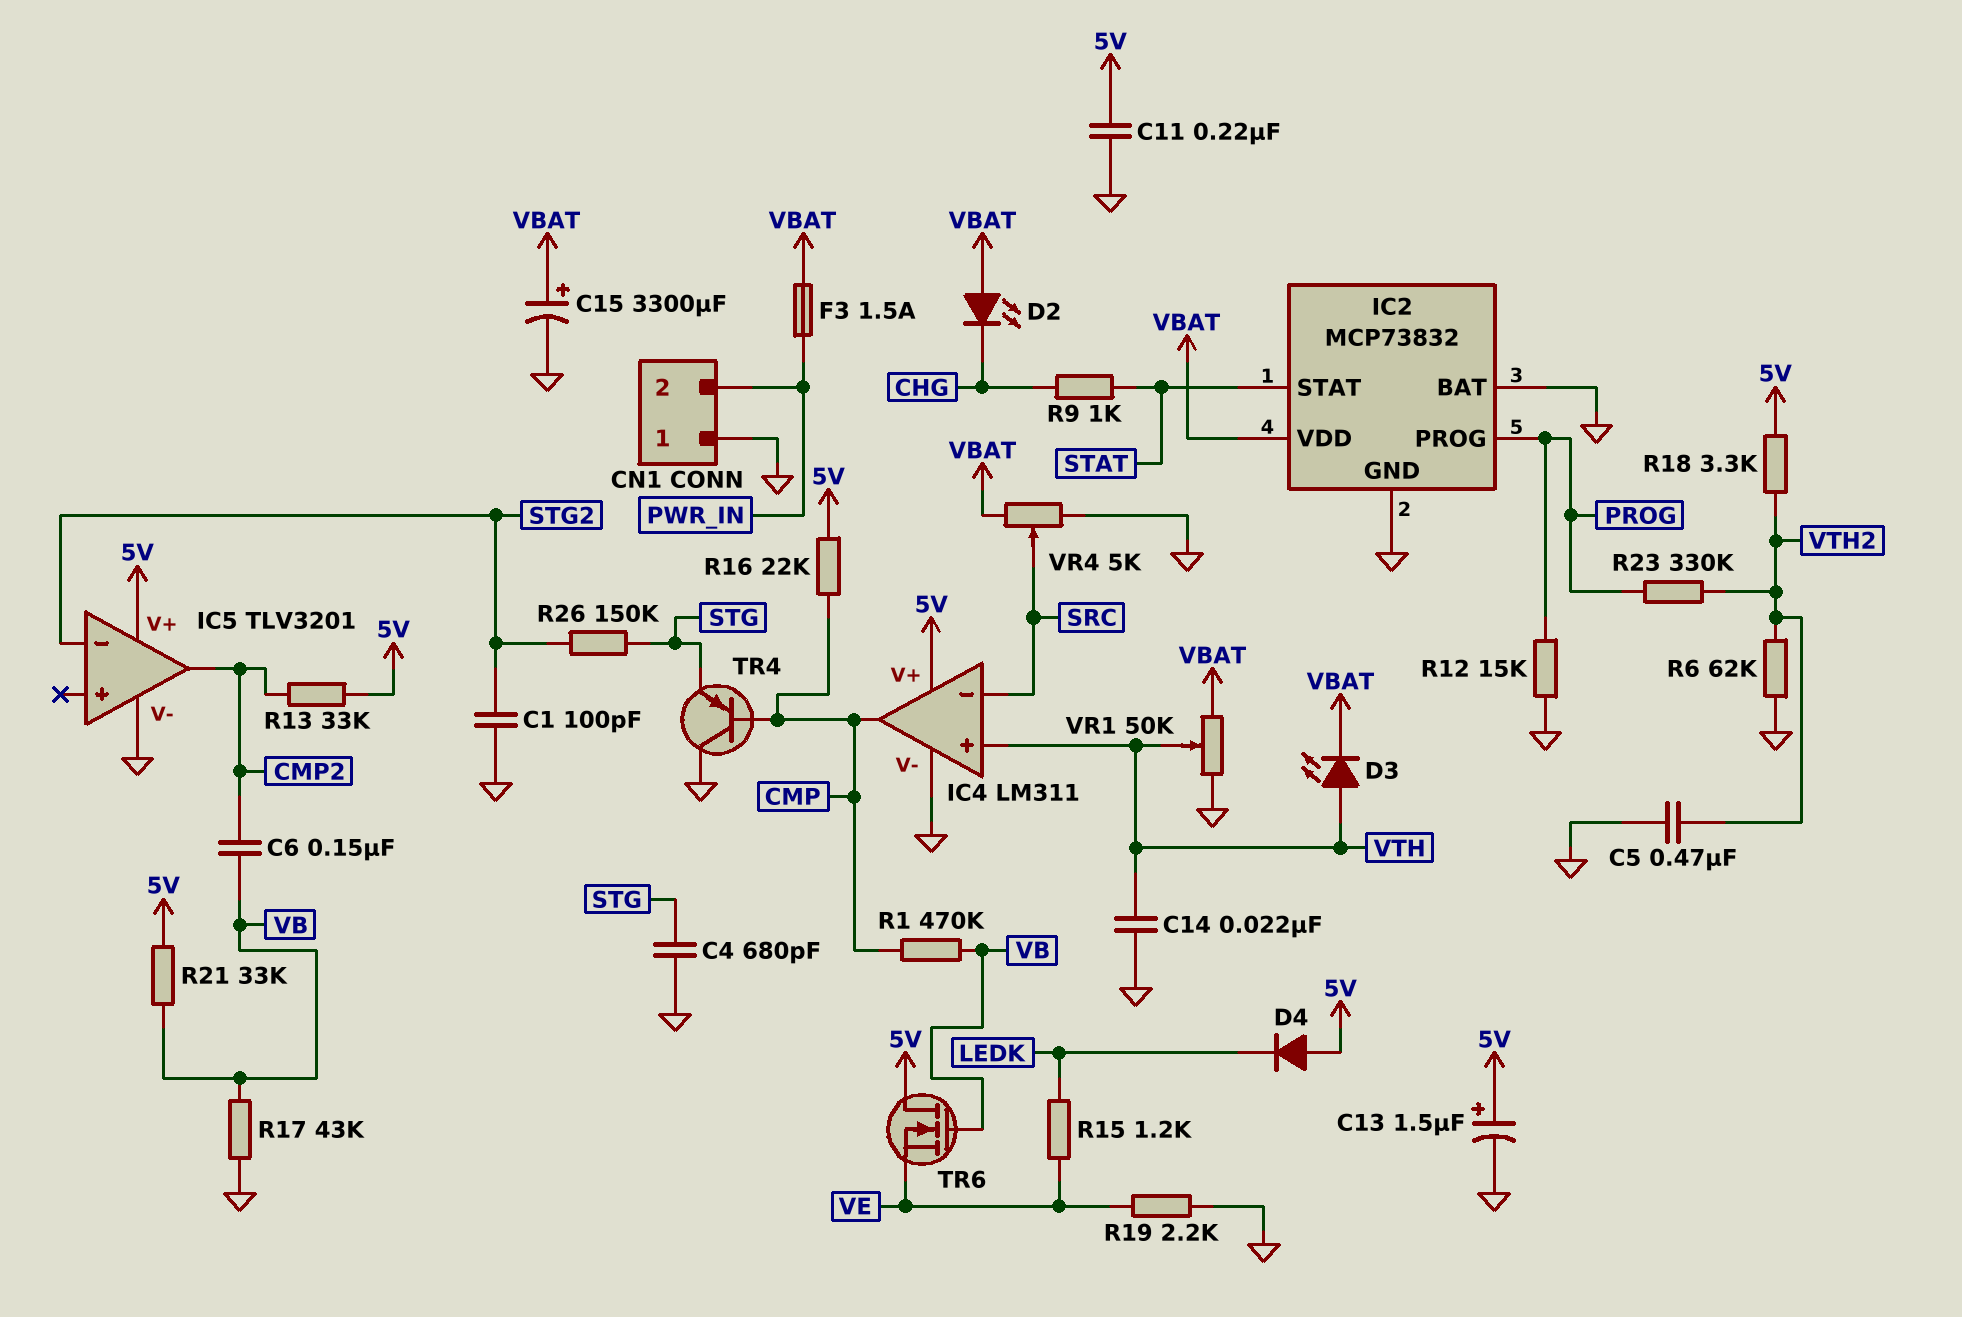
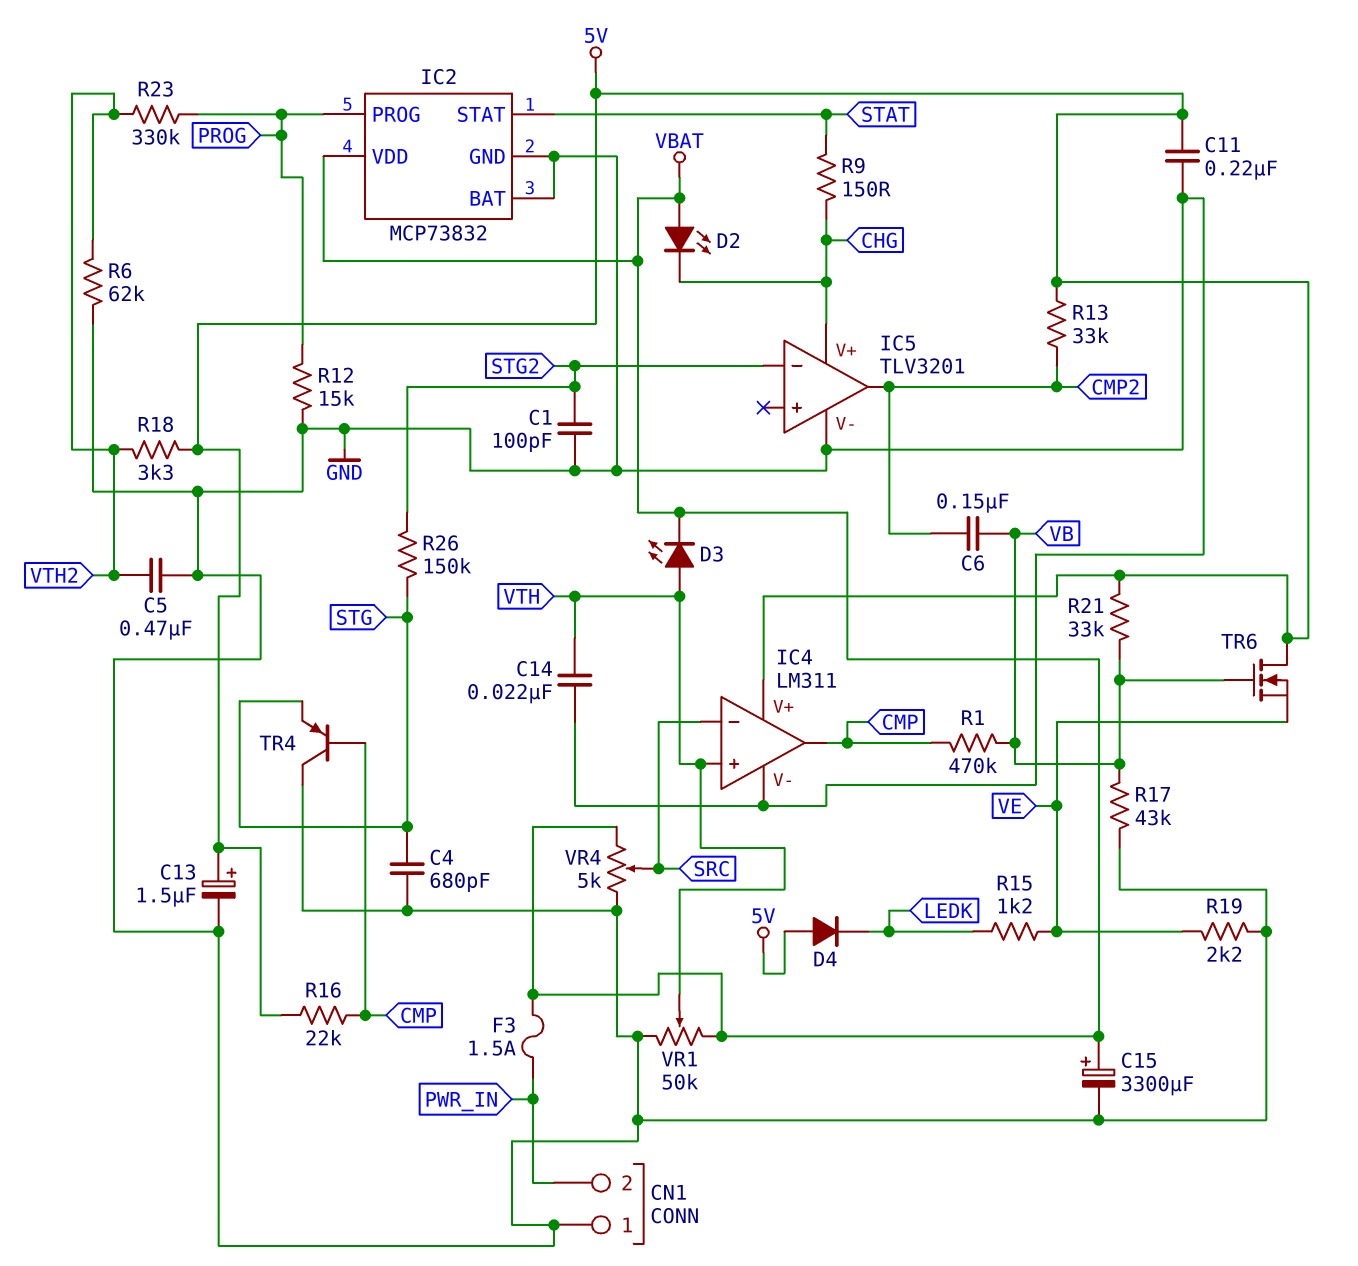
IC5 pin V+: 5V -> CHG
R9: 1k (CHG, STAT) -> 150 (CHG, STAT)

